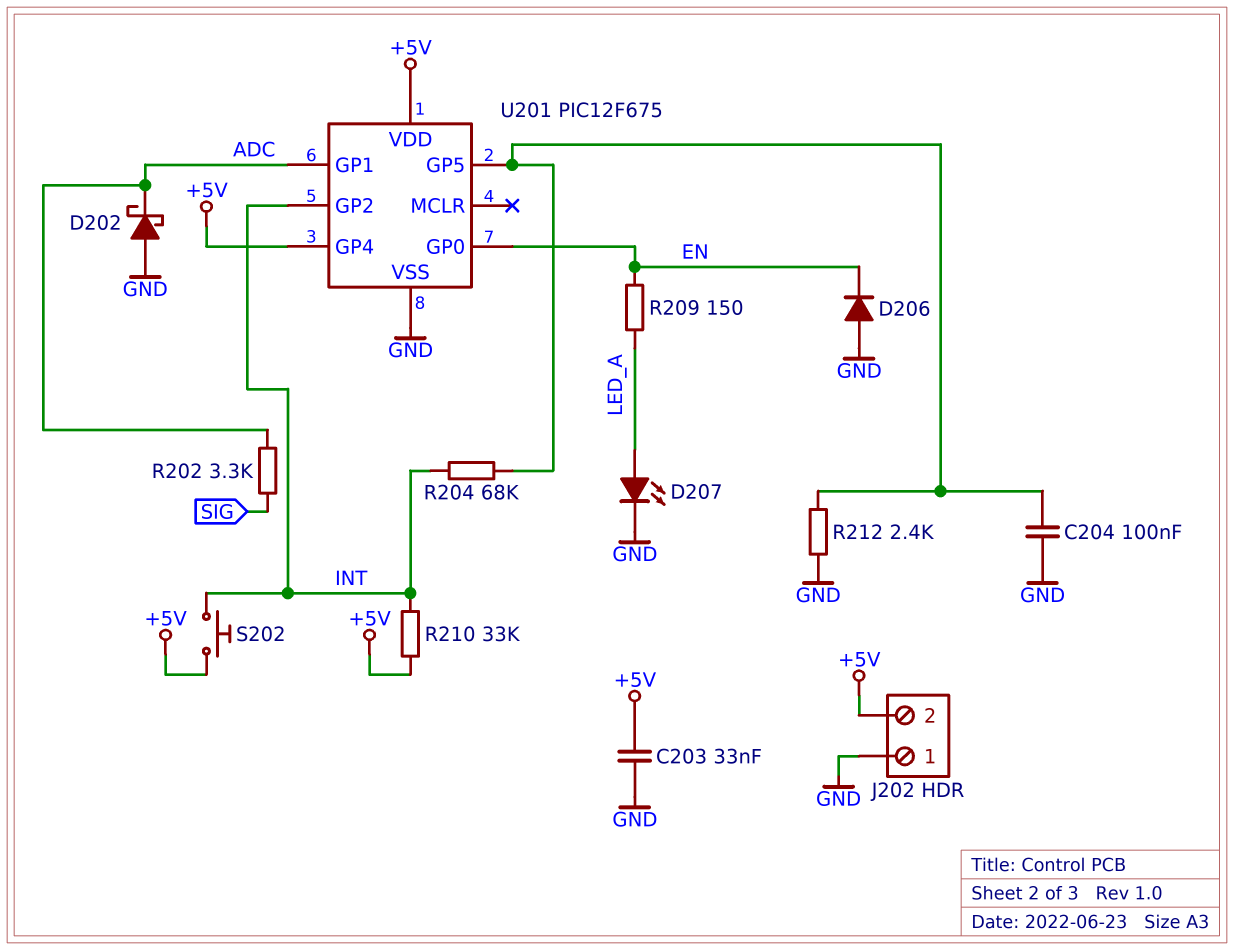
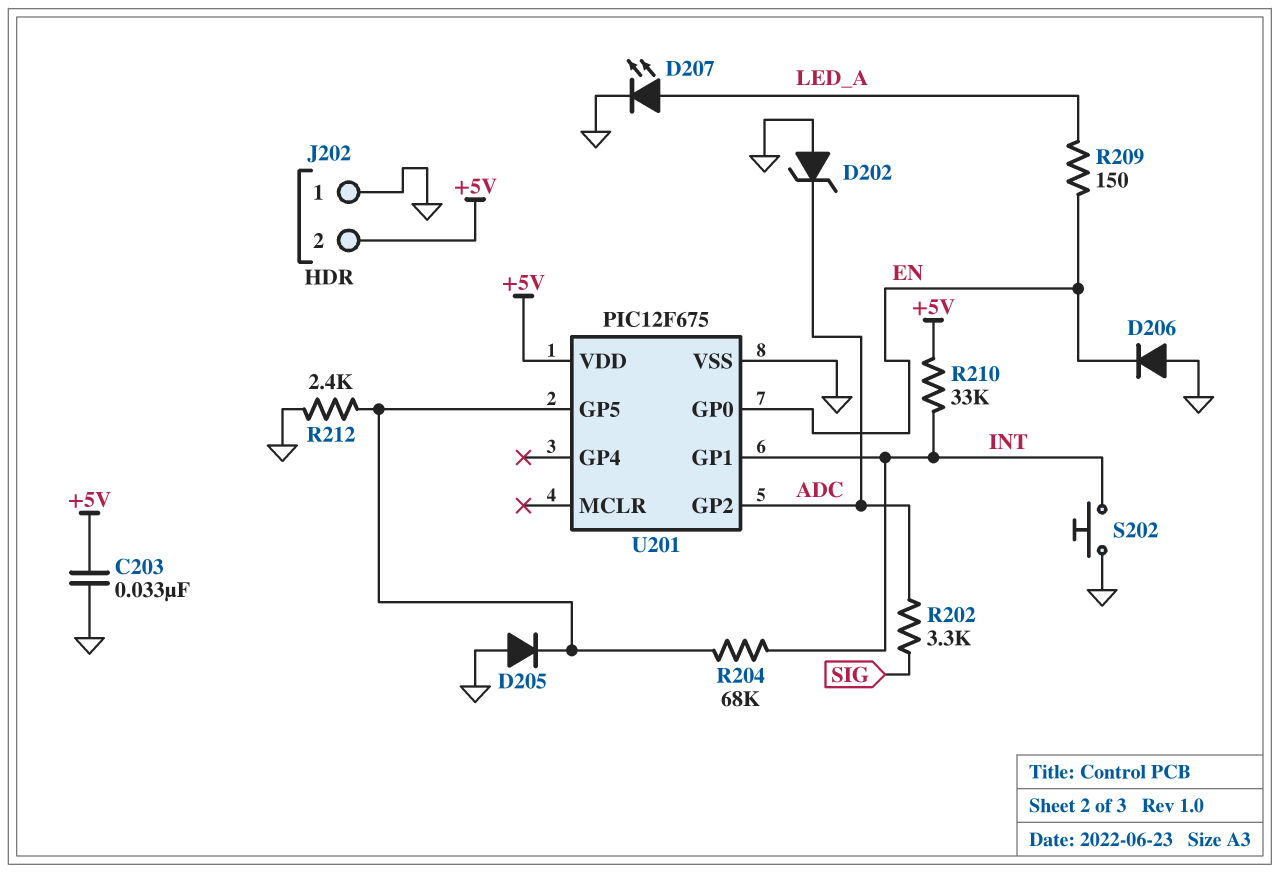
C204: 100nF (GND, U201/GP5) -> none
D202: schottky (A GND, K ADC) -> zener (A GND, K ADC)
D205: none -> diode (A GND, K U201/GP5)
S202: button (+5V, INT) -> button (GND, INT)
U201 pin GP1: ADC -> INT
U201 pin GP2: INT -> ADC
U201 pin GP4: +5V -> none

